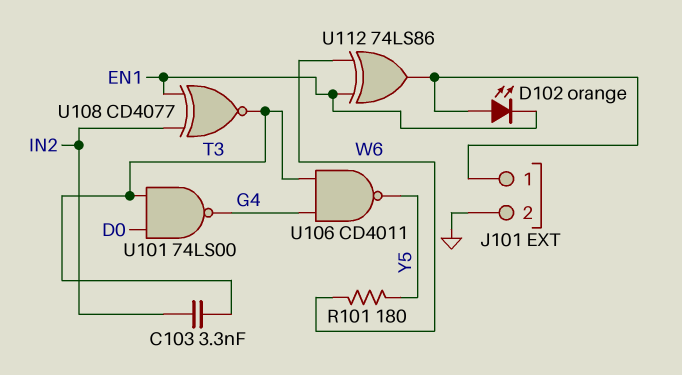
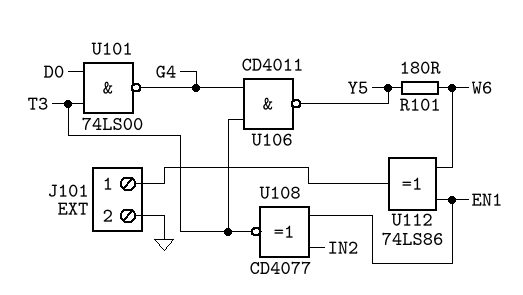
C103: 3.3nF (IN2, T3) -> none
D102: LED orange (A J101/1, K EN1) -> none

